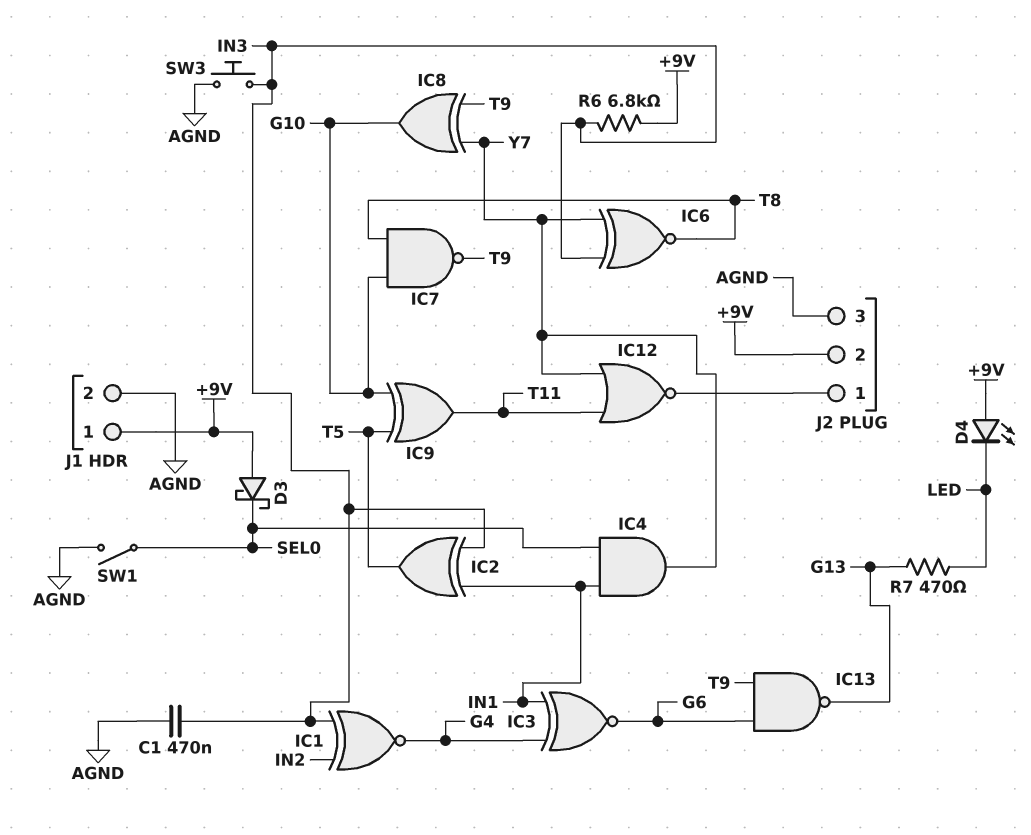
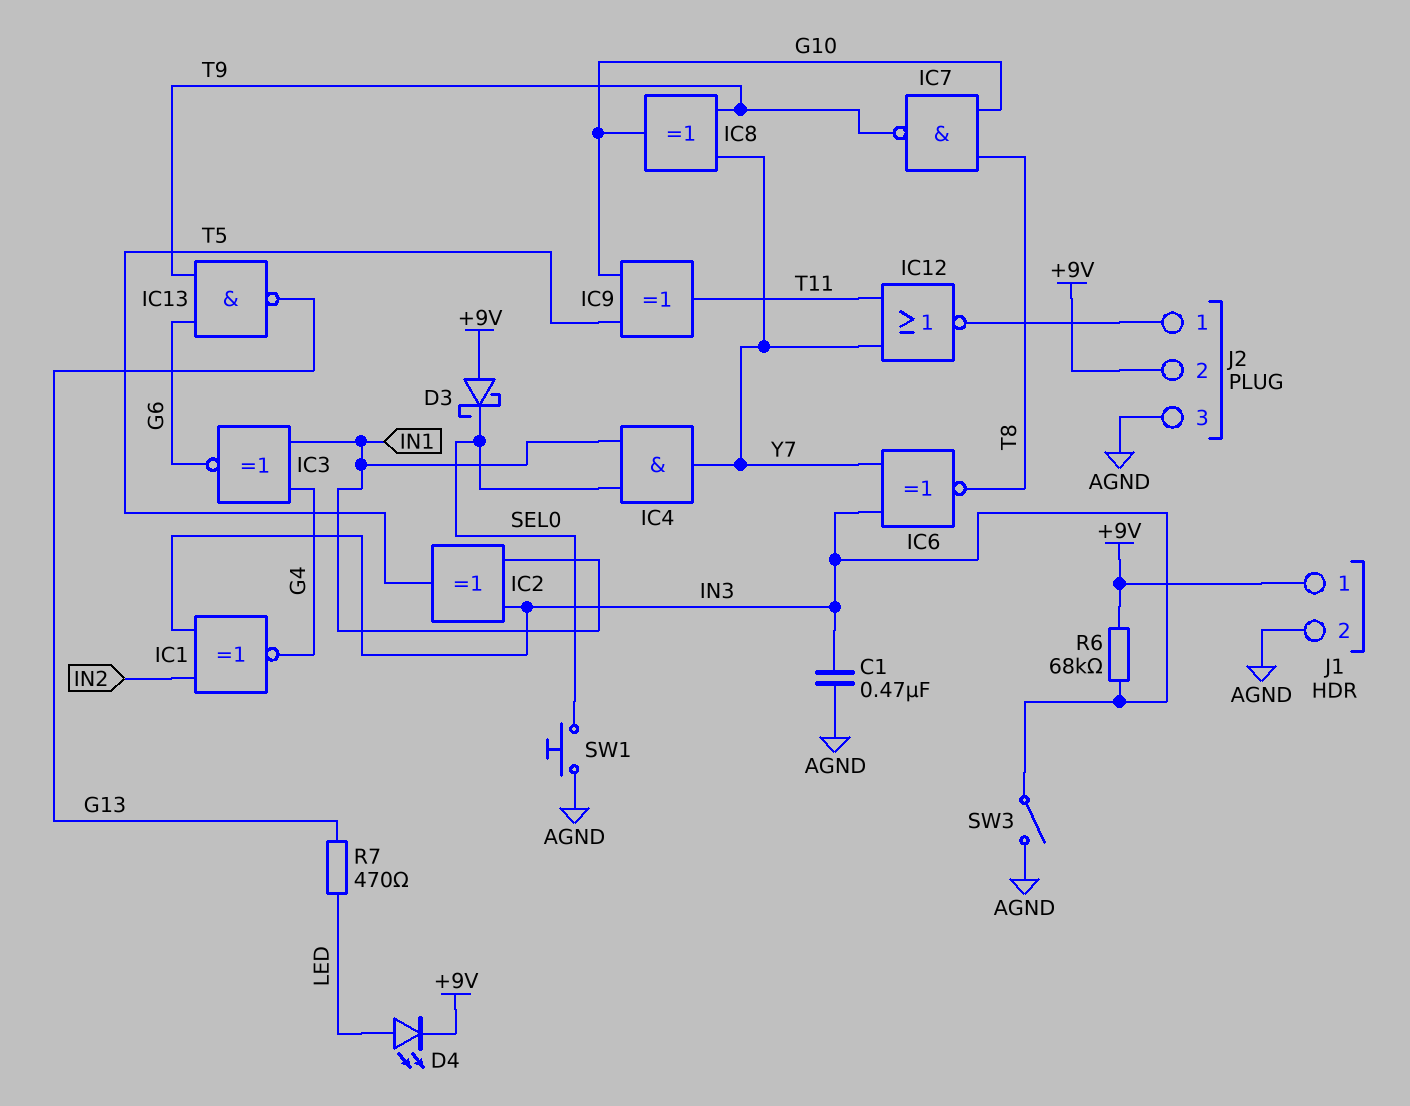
D4: LED (A +9V, K LED) -> LED (A LED, K +9V)
R6: 6.8k (+9V, IN3) -> 68k (+9V, IN3)
SW1: switch (AGND, SEL0) -> button (AGND, SEL0)
SW3: button (AGND, IN3) -> switch (AGND, IN3)

